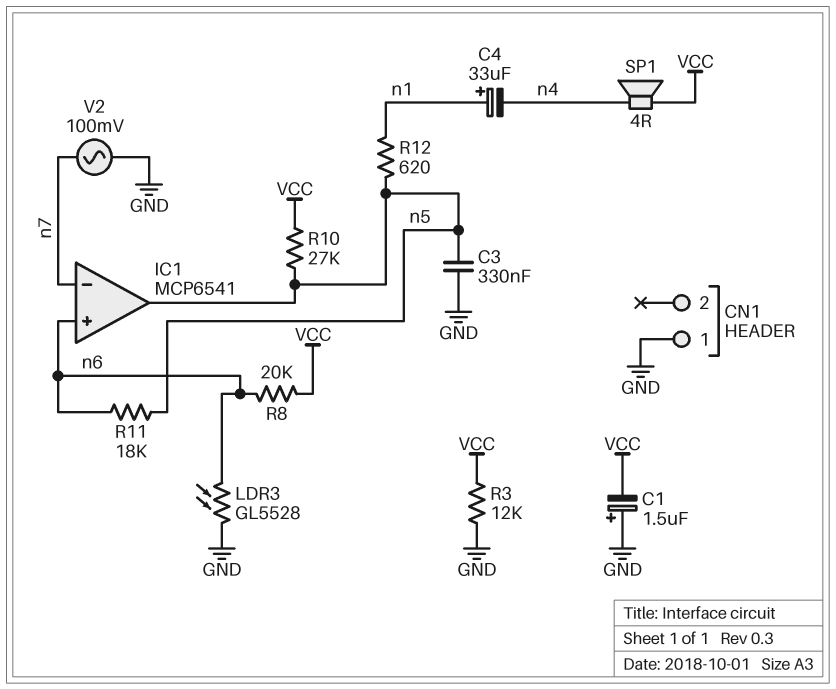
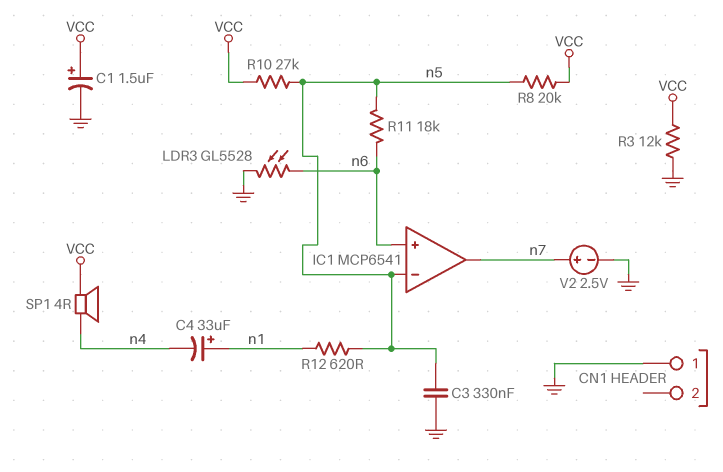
C1: 1.5uF (plus GND, minus VCC) -> 1.5uF (plus VCC, minus GND)
IC1 pin in-: n7 -> n5
IC1 pin out: n5 -> n7
R8: 20k (VCC, n6) -> 20k (VCC, n5)
V2: AC 100mV (GND, n7) -> 2.5V (plus n7, minus GND)

